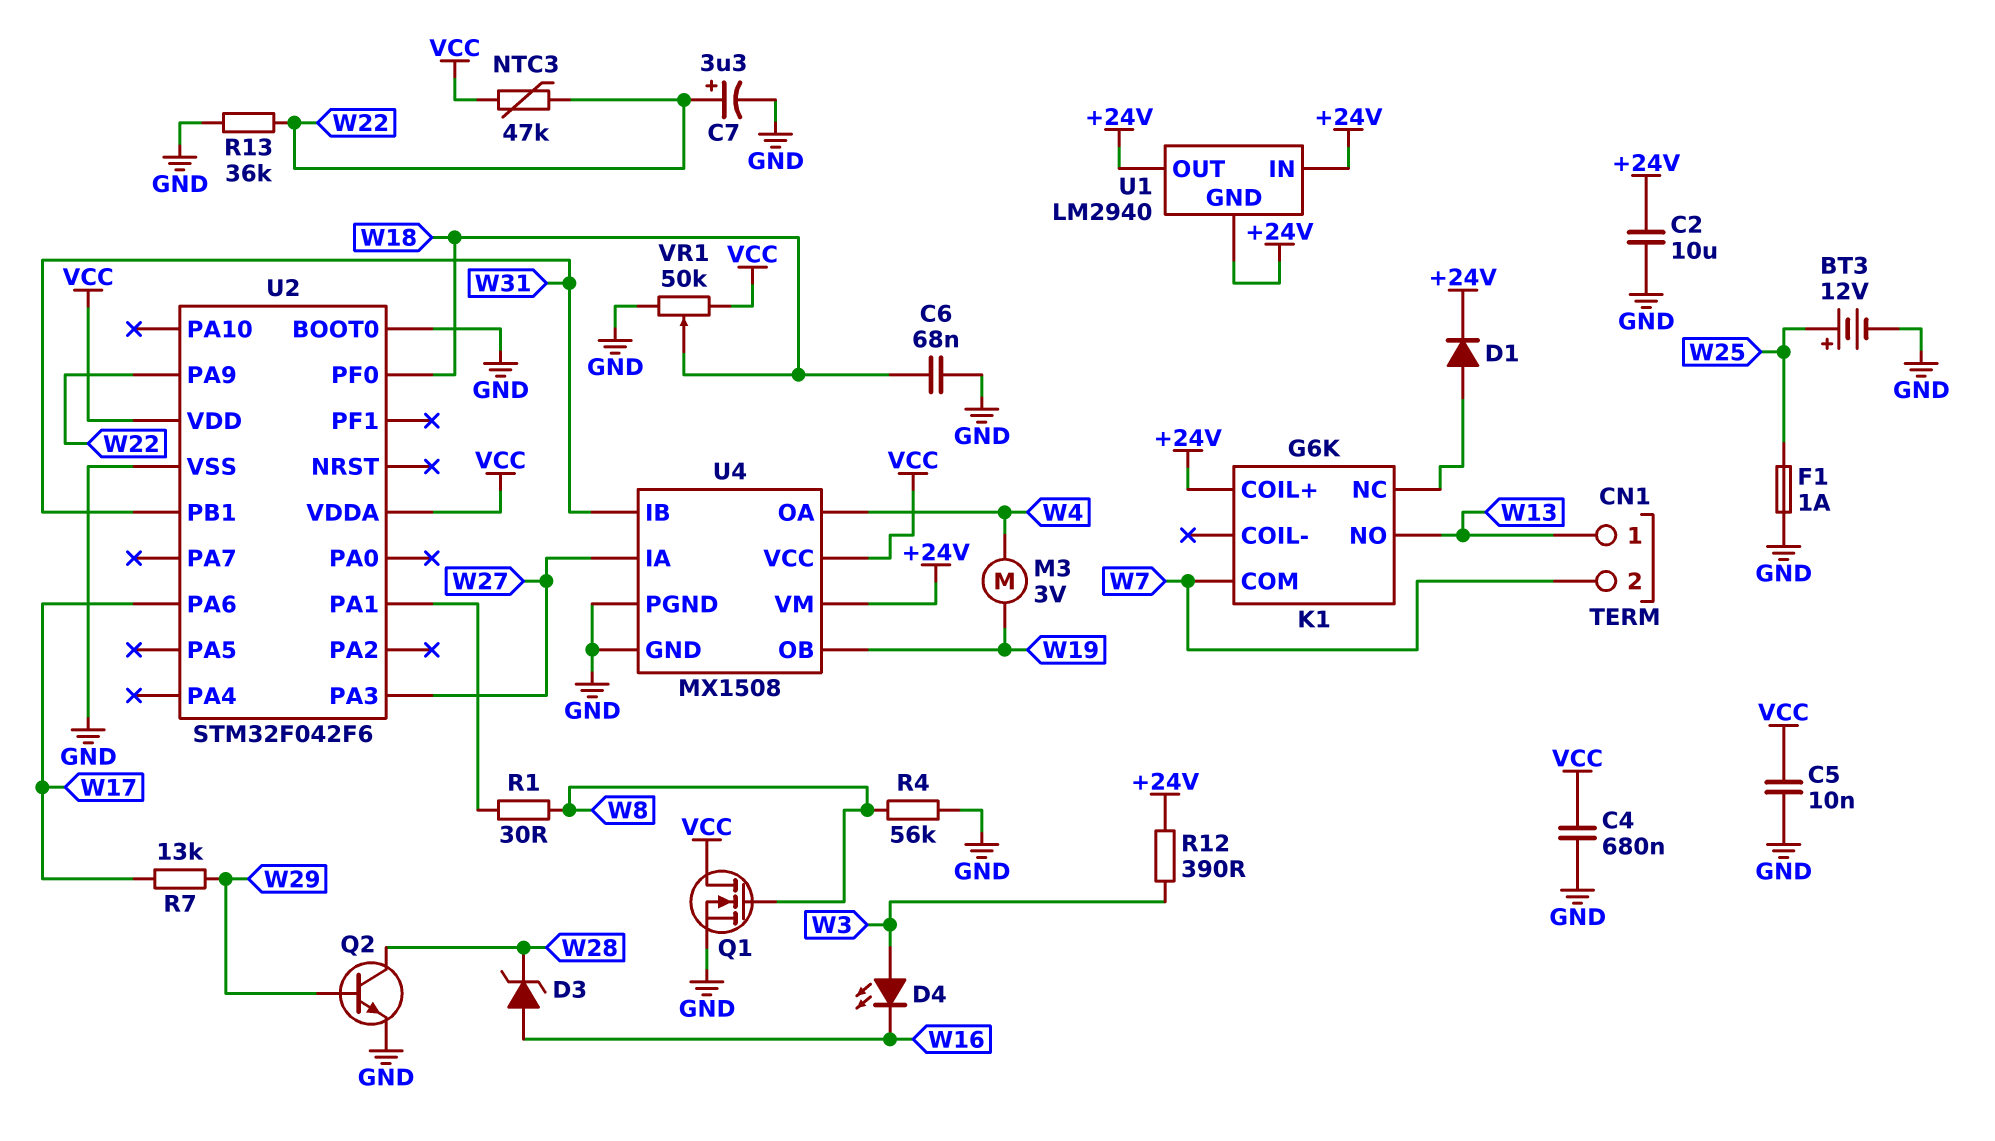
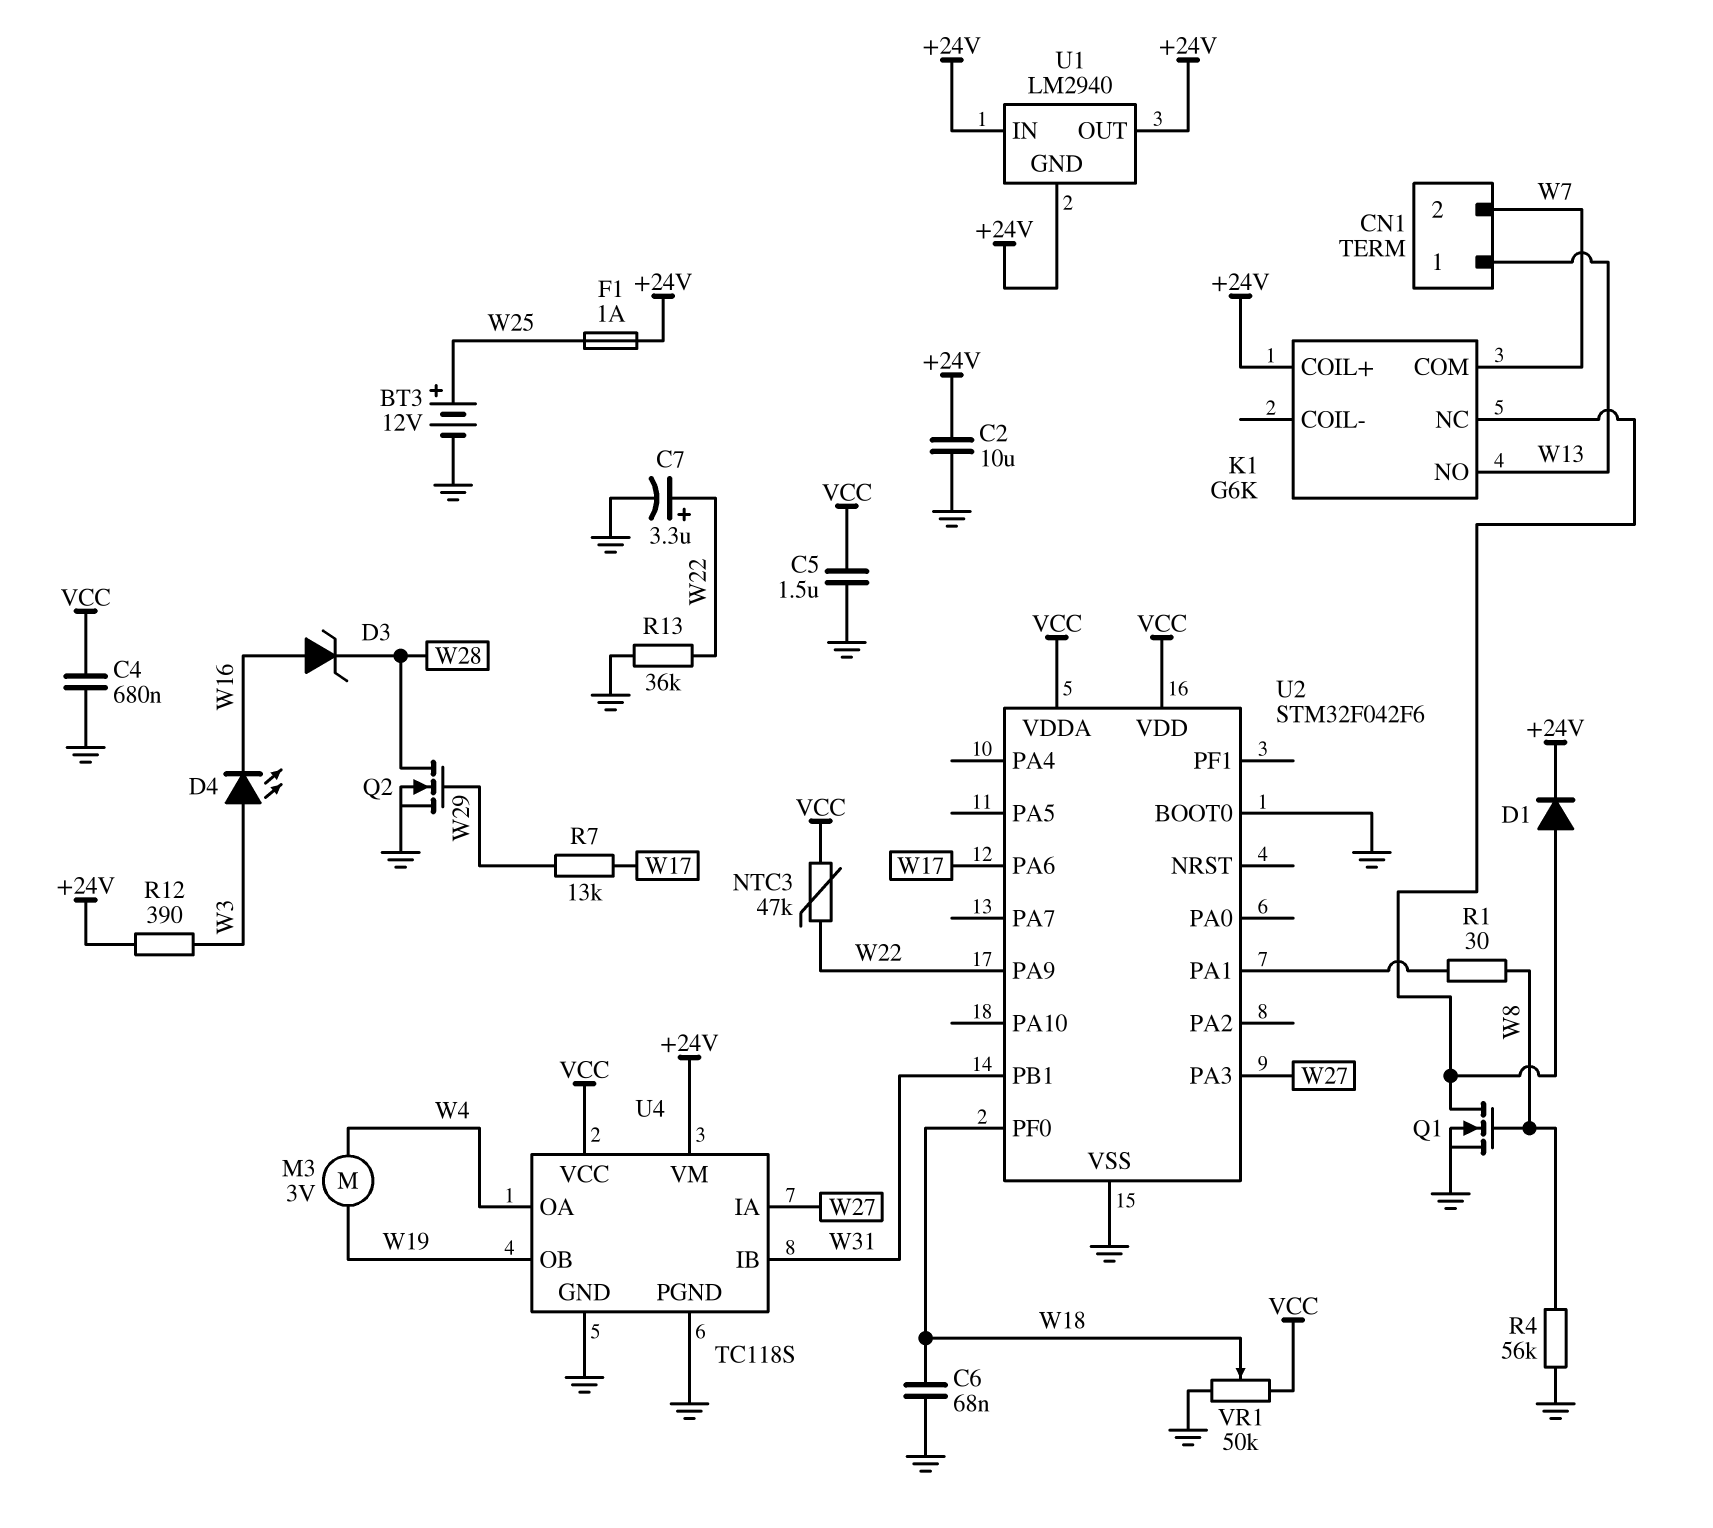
C5: 10nF (GND, VCC) -> 1.5uF (GND, VCC)
F1: 1A (GND, W25) -> 1A (+24V, W25)
Q1: NMOS (G W8, D VCC, S GND) -> NMOS (G W8, D K1/NC, S GND)
Q2: NPN (B W29, C W28, E GND) -> NMOS (G W29, D W28, S GND)
U4: MX1508 -> TC118S

